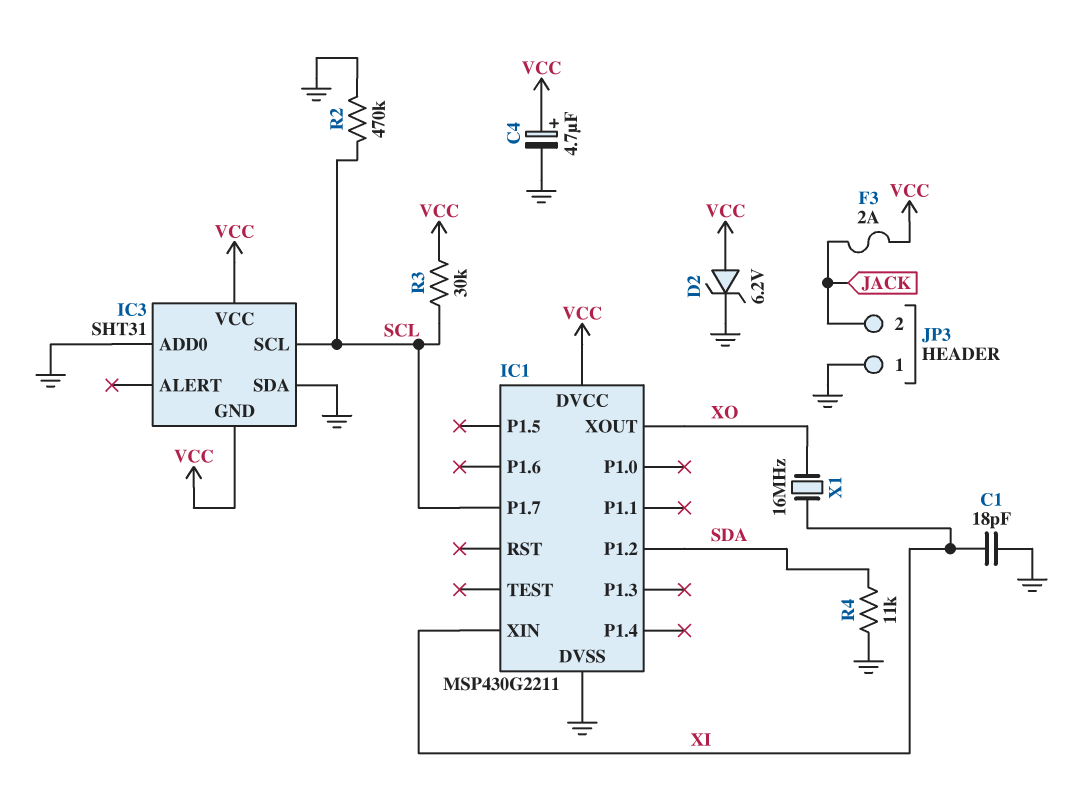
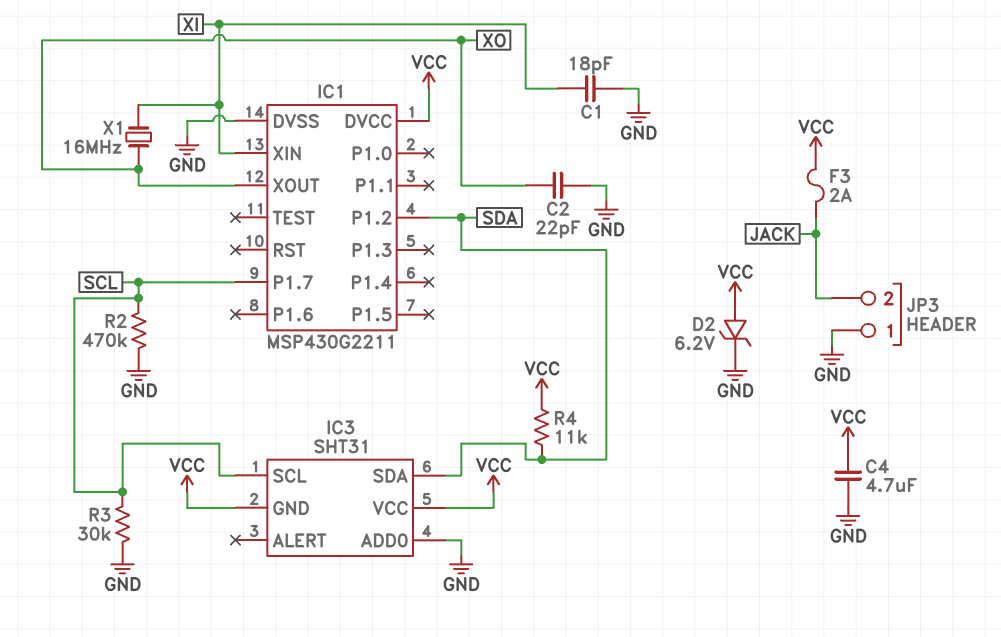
C2: none -> 22pF (GND, XO)
C4: 4.7uF (plus VCC, minus GND) -> 4.7uF (GND, VCC)
IC3 pin SDA: GND -> SDA
R3: 30k (SCL, VCC) -> 30k (GND, SCL)
R4: 11k (GND, SDA) -> 11k (SDA, VCC)

